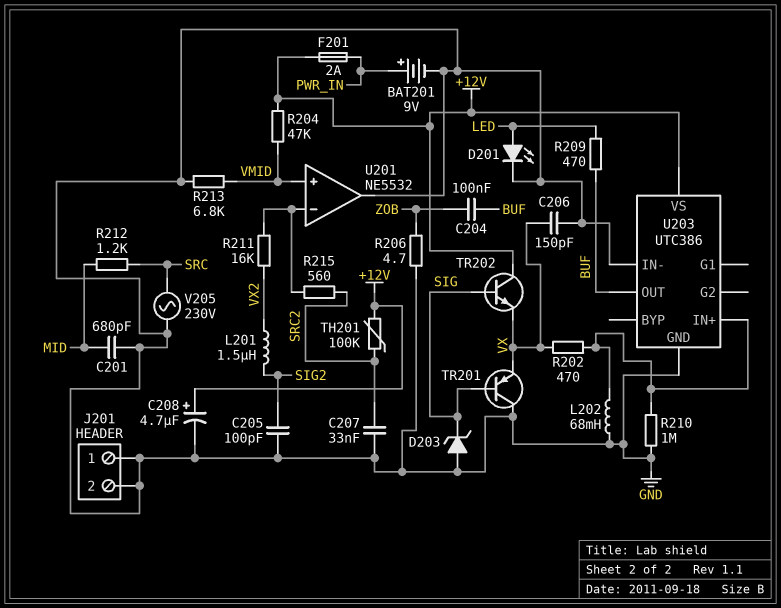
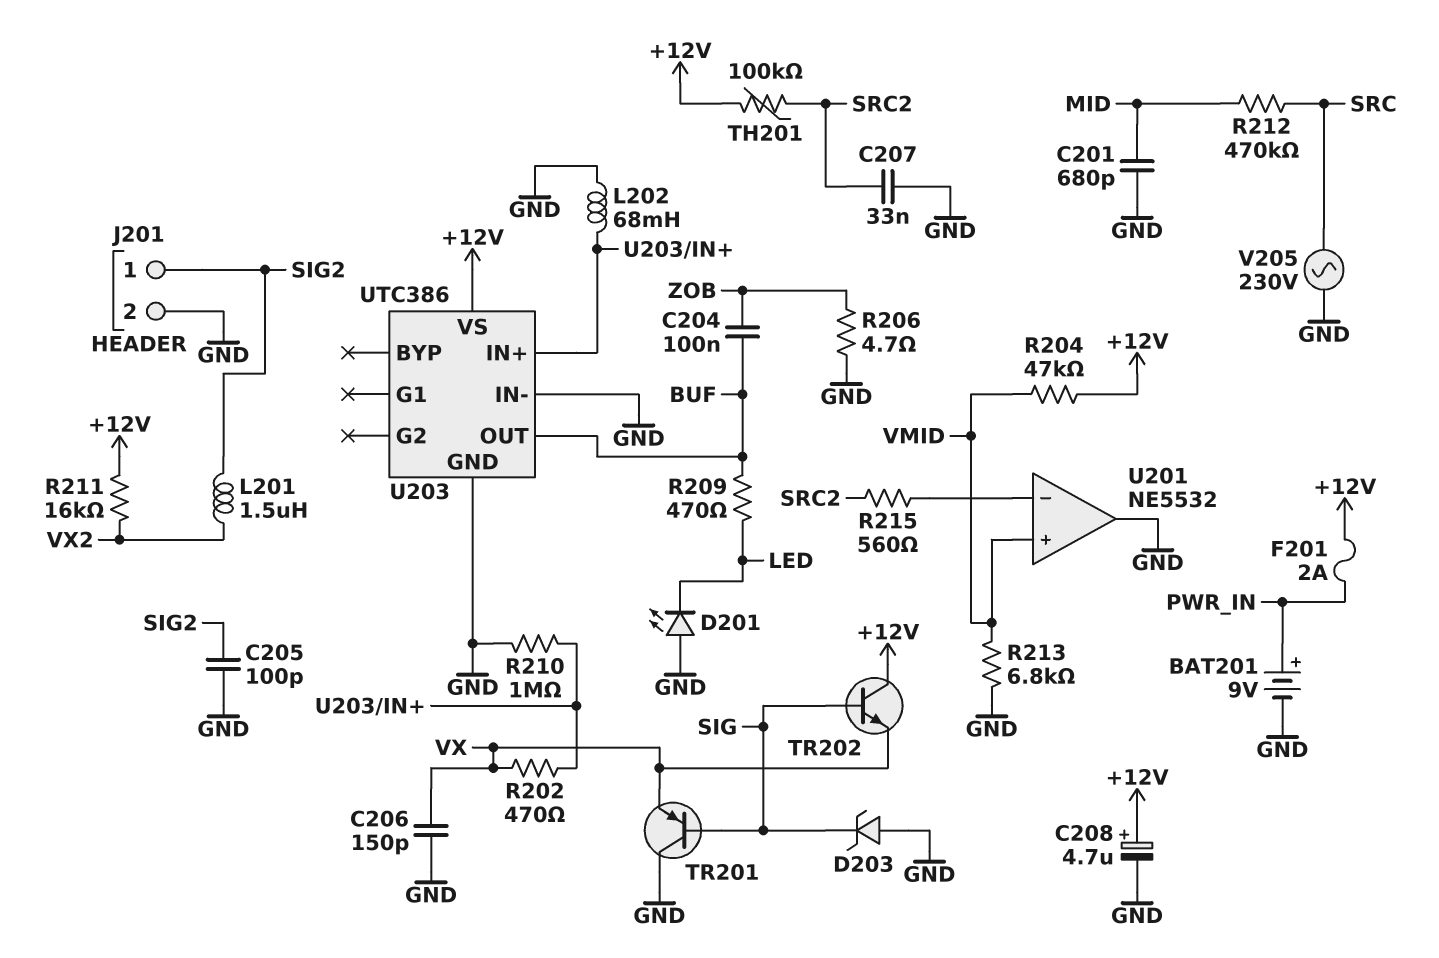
D201: LED (A LED, K GND) -> LED (A GND, K LED)
J201 pin 1: GND -> SIG2
R211: 16k (U201/in-, VX2) -> 16k (+12V, VX2)
R212: 1.2k (MID, SRC) -> 470k (MID, SRC)

